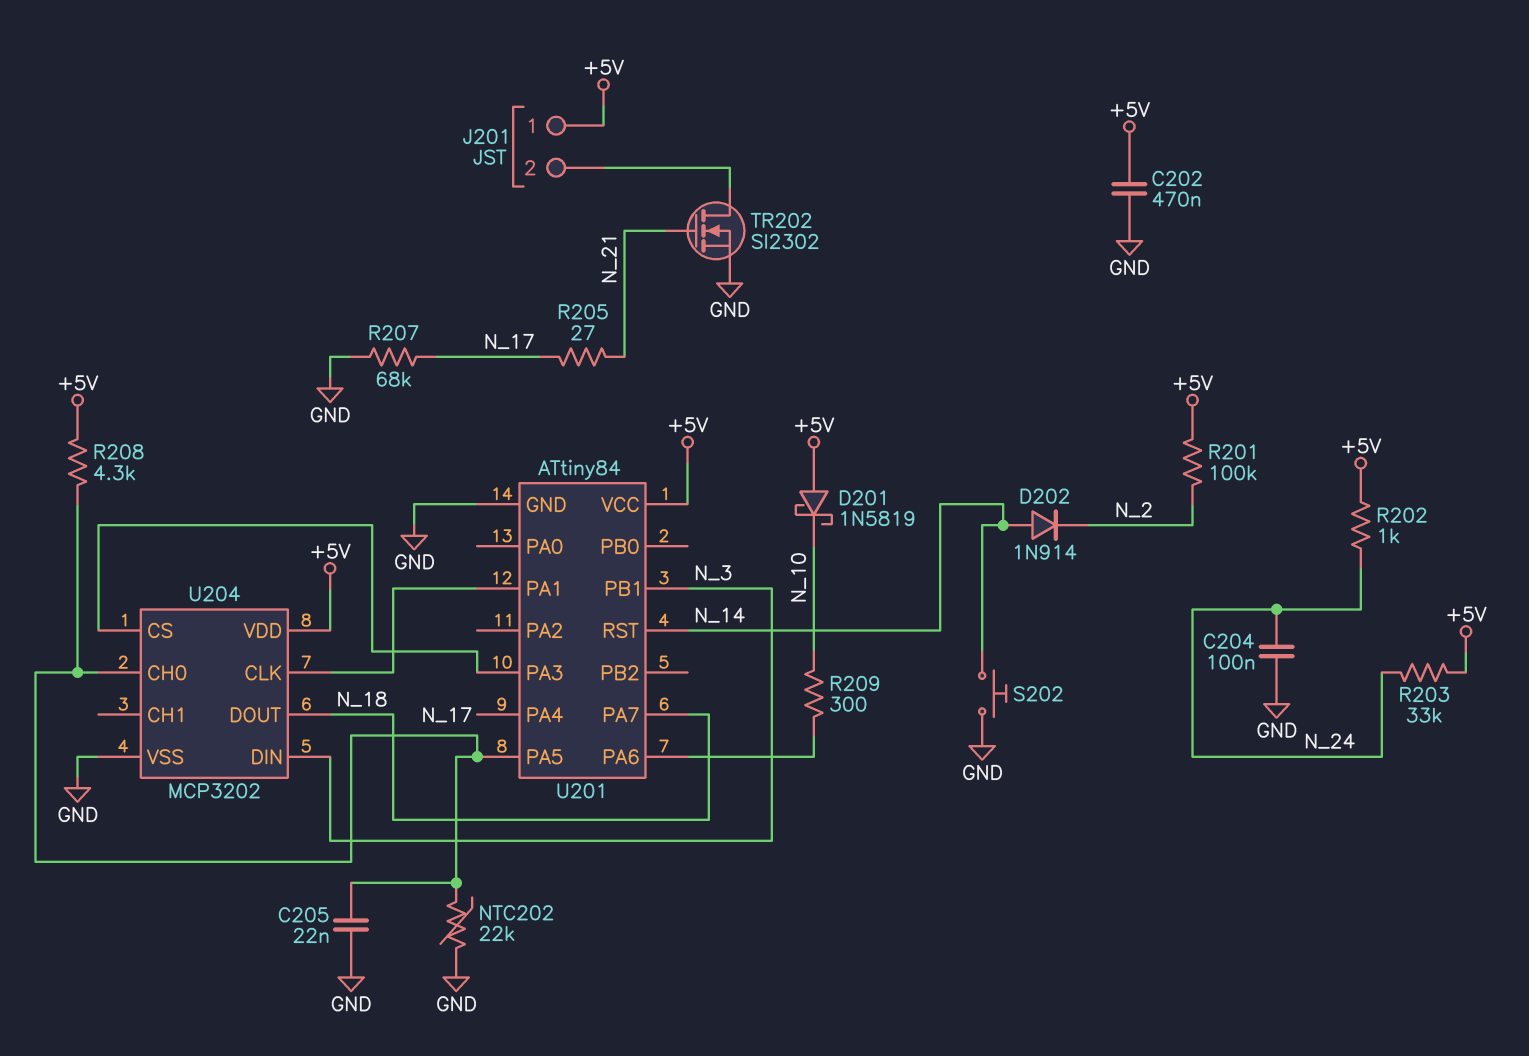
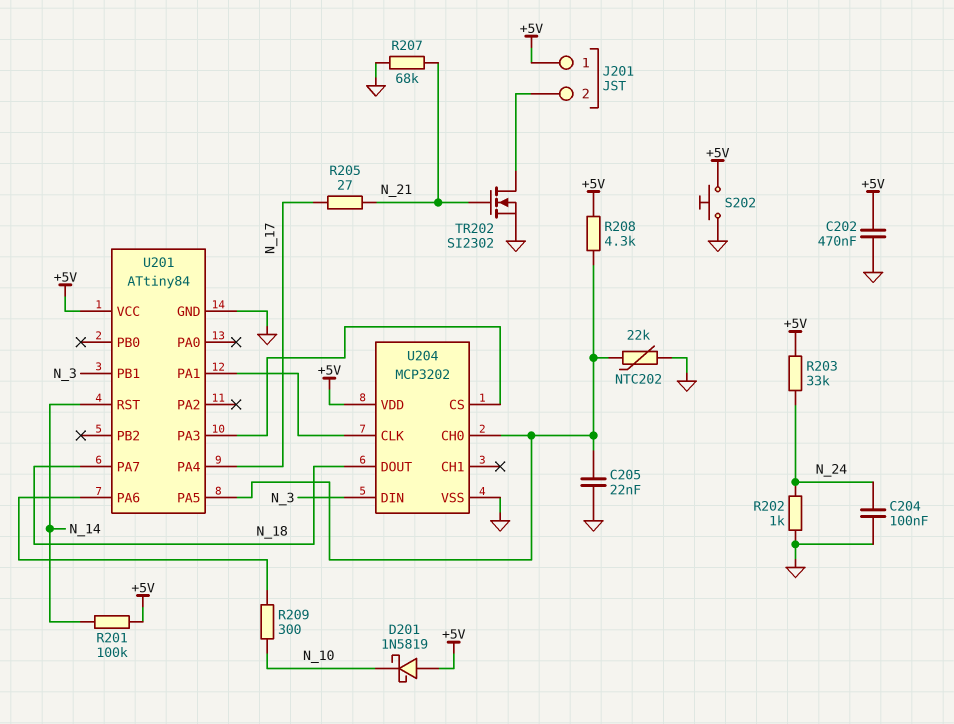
D202: diode 1N914 (A N_14, K N_2) -> none
R201: 100k (+5V, N_2) -> 100k (+5V, N_14)
R202: 1k (+5V, N_24) -> 1k (GND, N_24)
R207: 68k (GND, N_17) -> 68k (GND, N_21)
S202: button (GND, N_14) -> button (+5V, GND)

